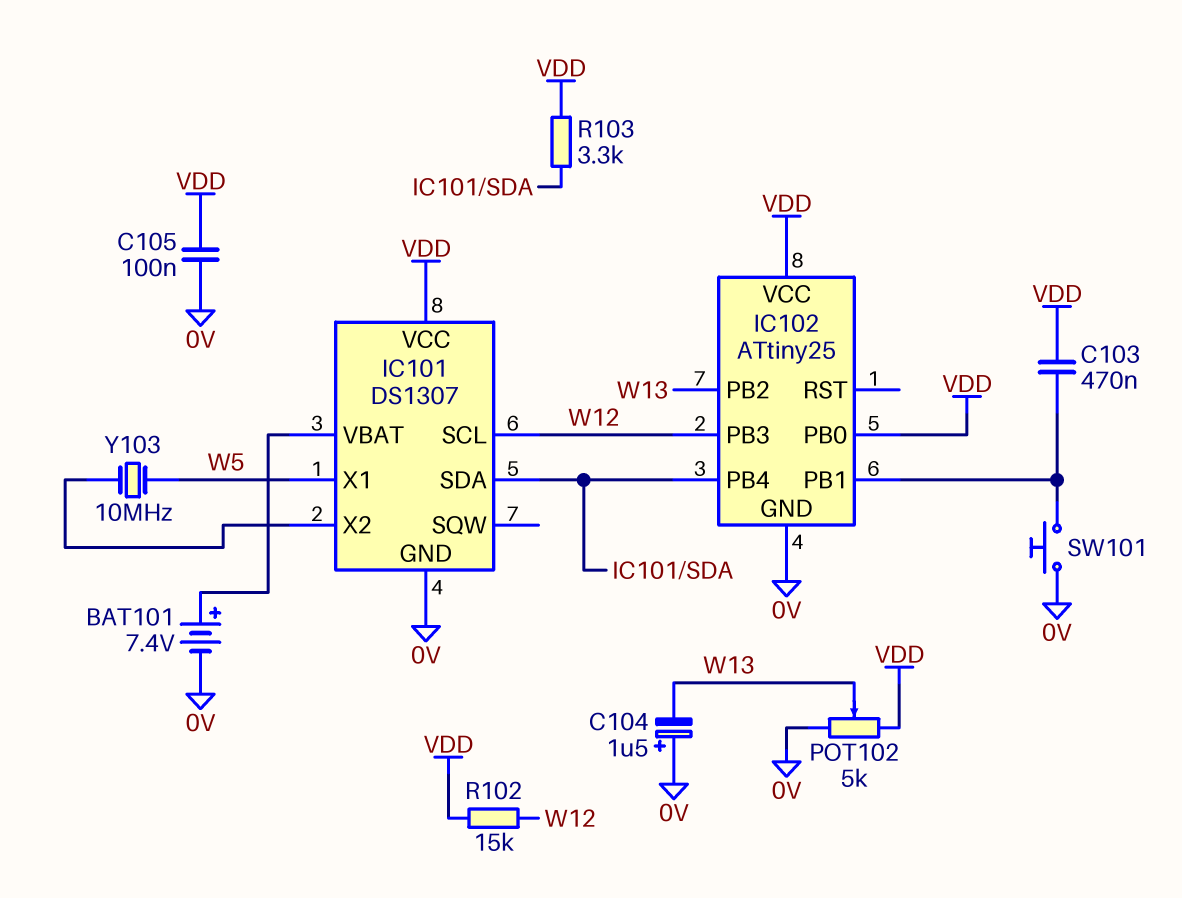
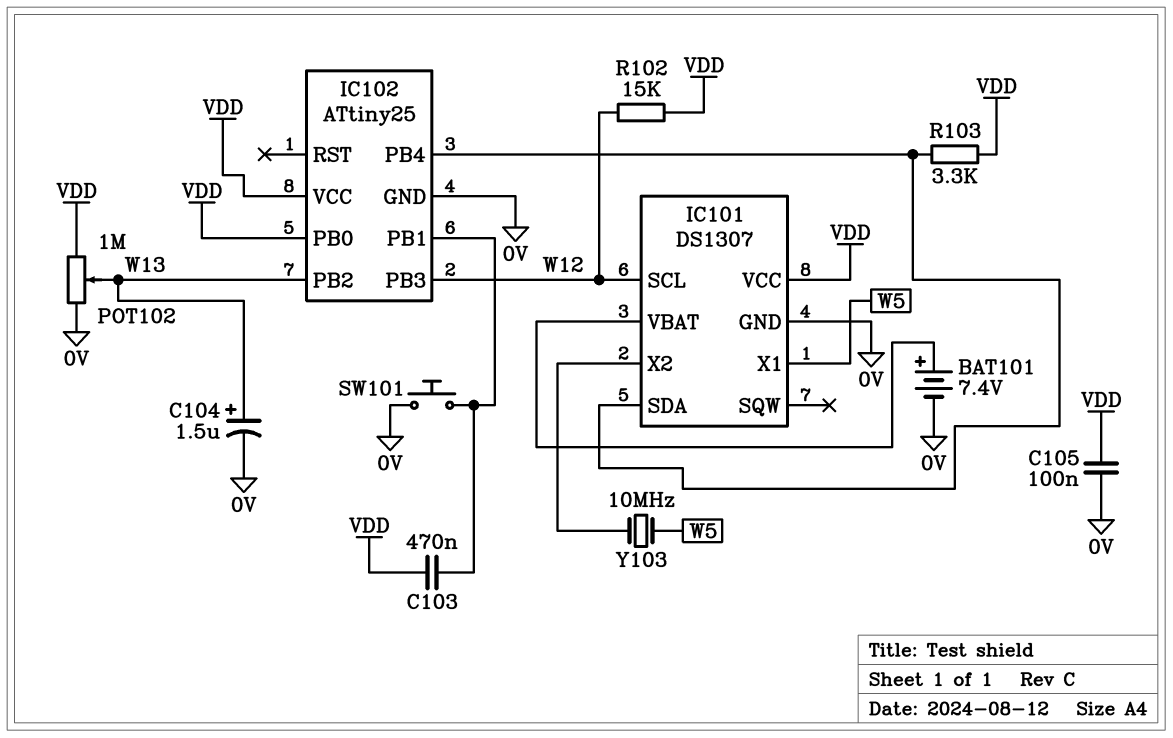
C104: 1.5uF (plus 0V, minus W13) -> 1.5uF (plus W13, minus 0V)
POT102: 5k (0V, VDD, wiper W13) -> 1M (0V, VDD, wiper W13)

